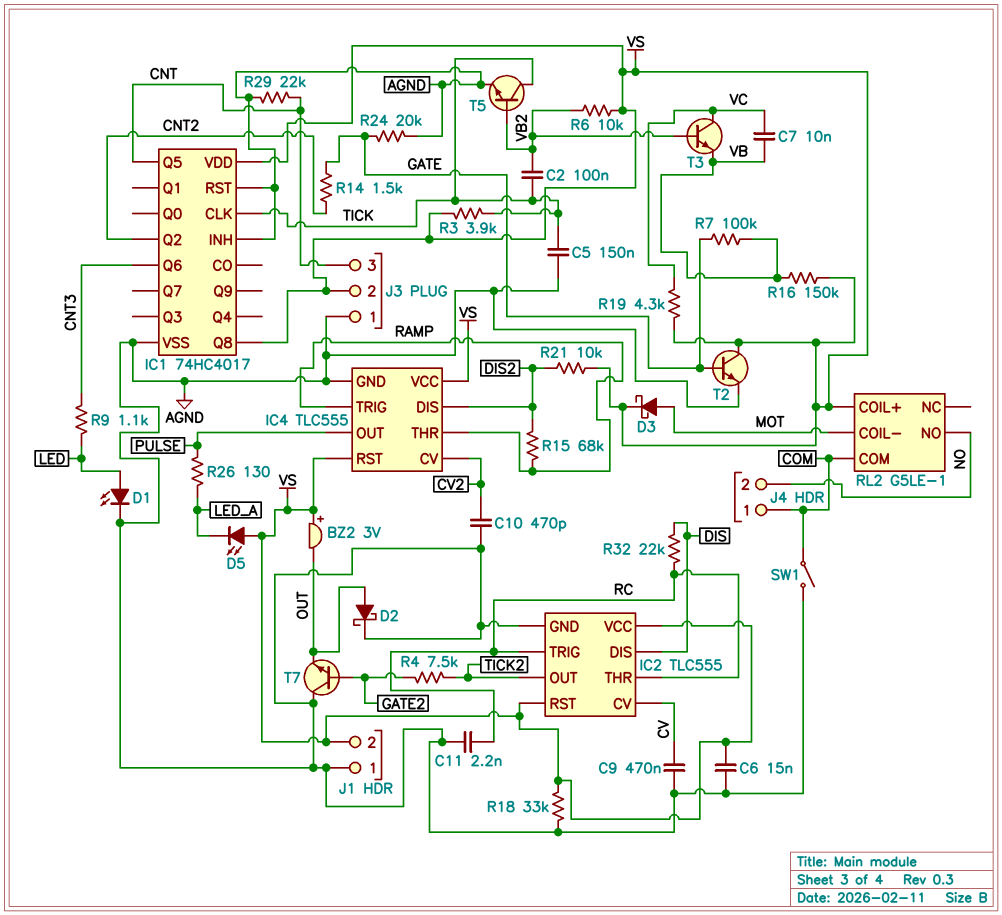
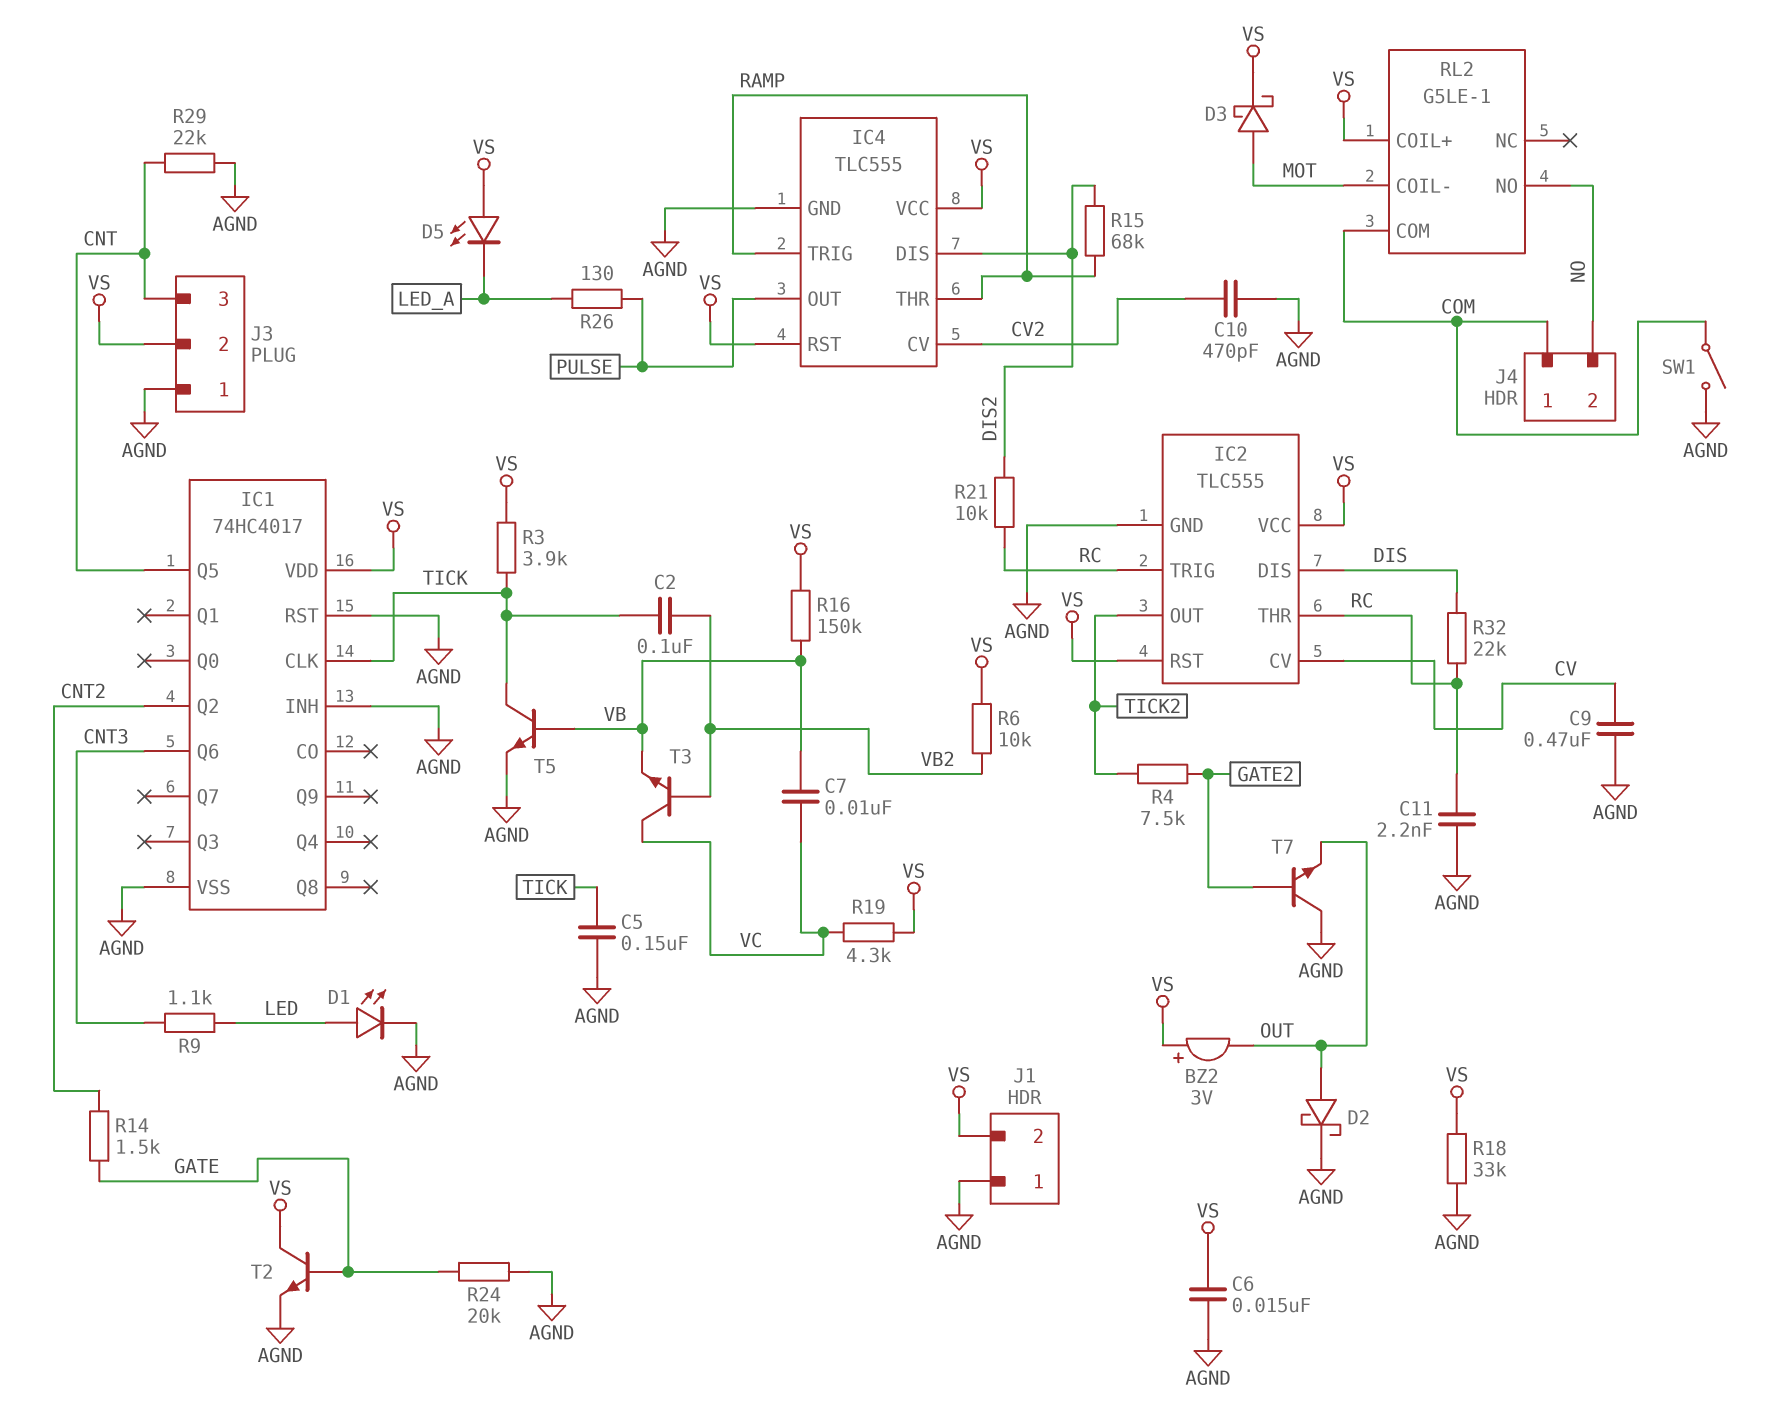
IC1 pin Q8: VS -> none
R7: 100k (GATE, VB) -> none
R21: 10k (DIS2, VS) -> 10k (DIS2, RC)
T5: NPN (B VB2, C TICK, E AGND) -> NPN (B VB, C TICK, E AGND)

